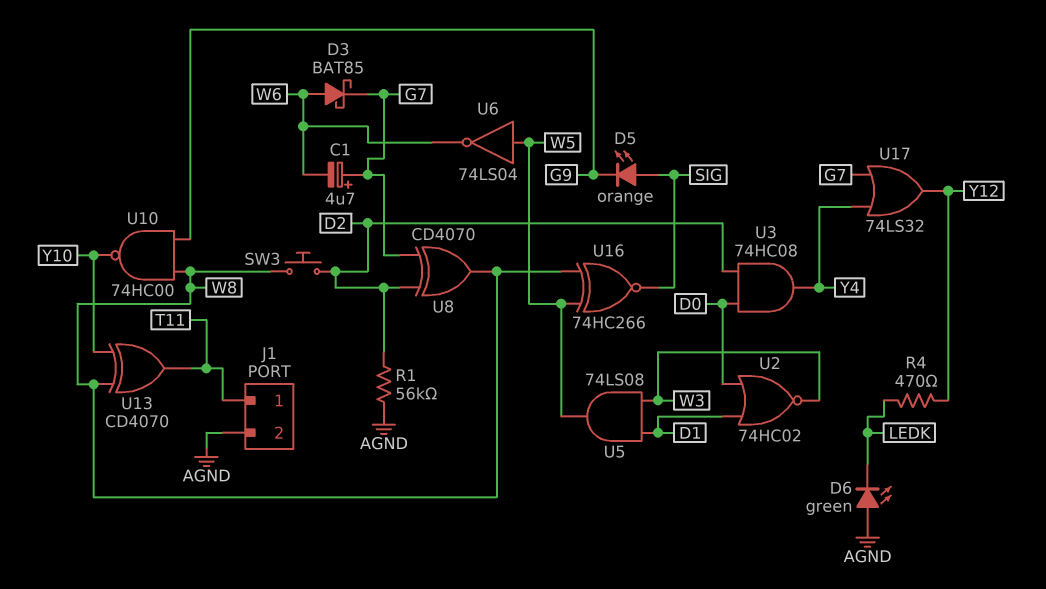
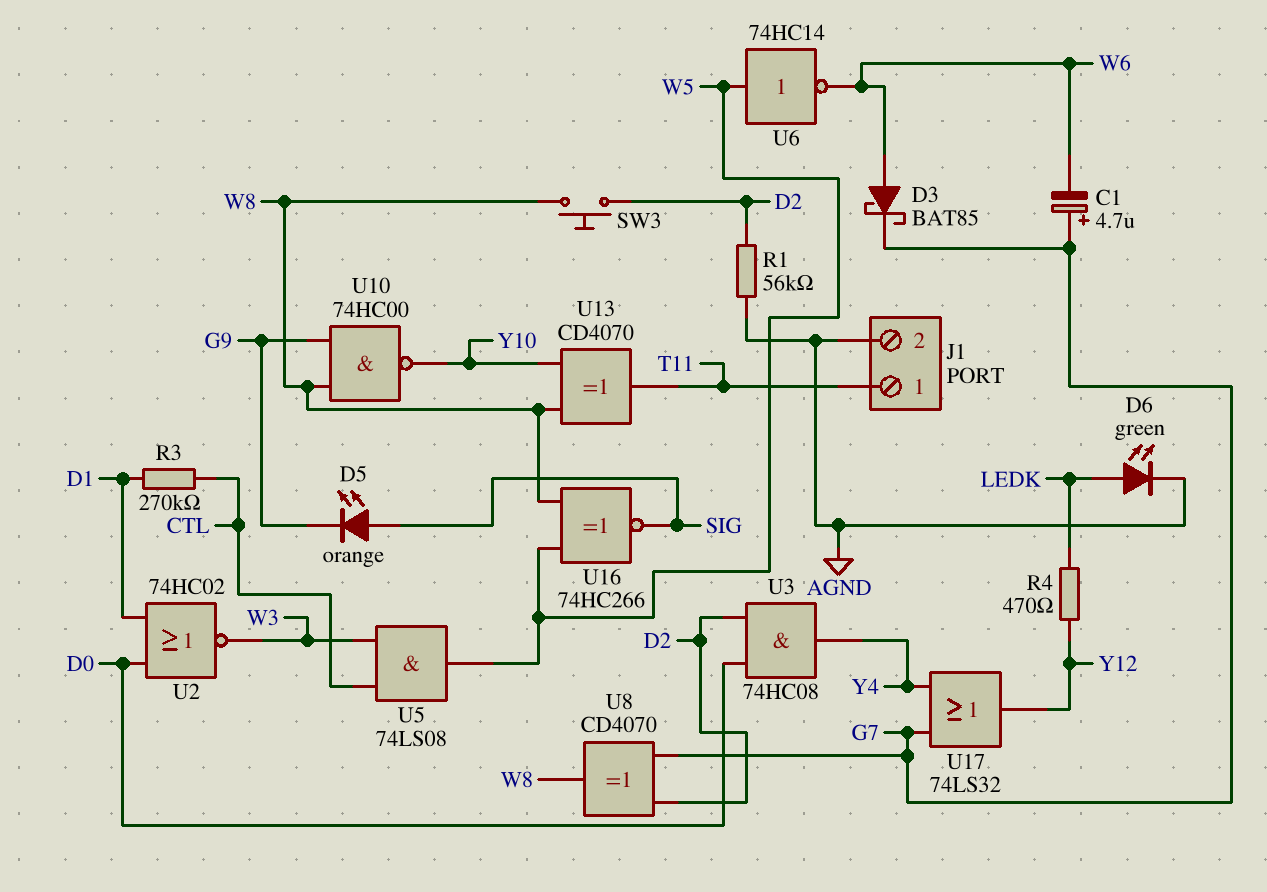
D6: LED green (A AGND, K LEDK) -> LED green (A LEDK, K AGND)
R3: none -> 270k (CTL, D1)
U5: AND 74LS08 (in D1, in W3, out W5) -> AND 74LS08 (in CTL, in W3, out W5)
U6: NOT 74LS04 (in W5, out W6) -> NOT 74HC14 (in W5, out W6)

